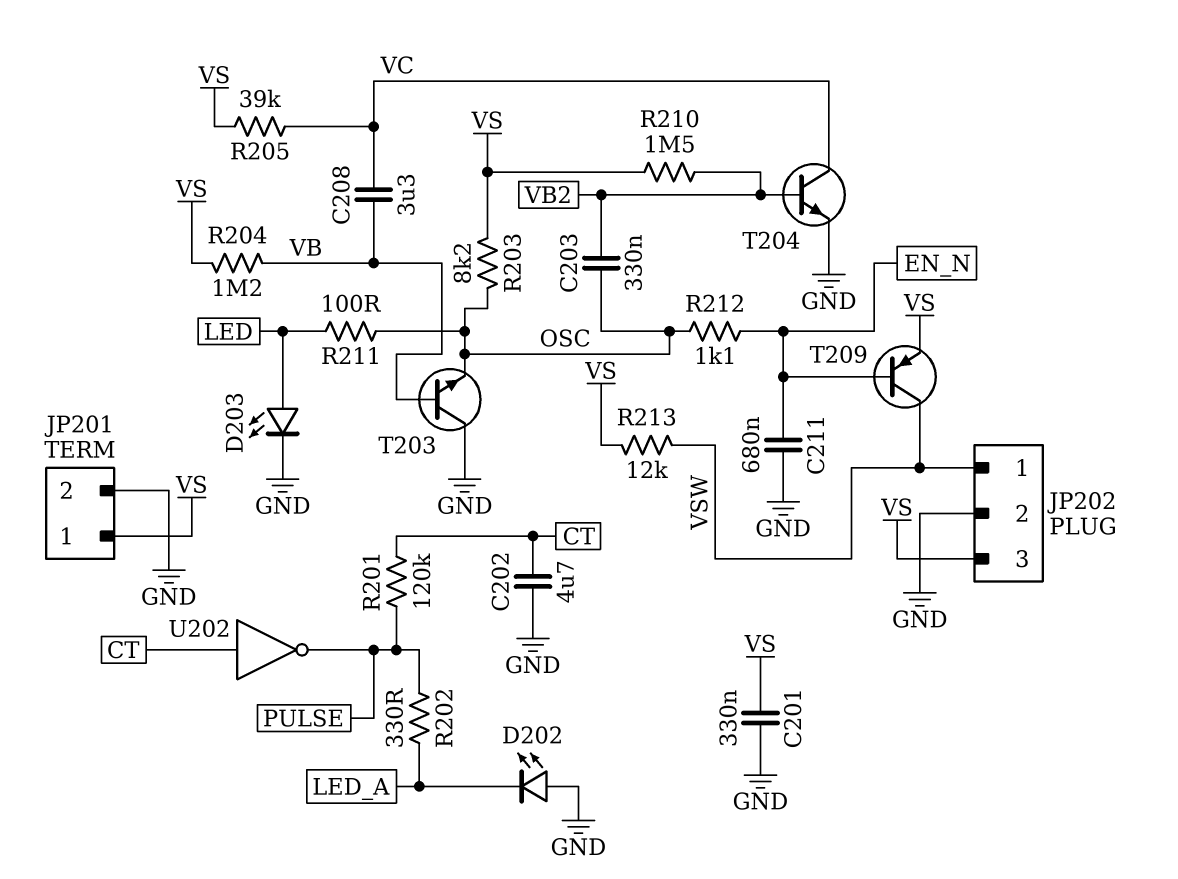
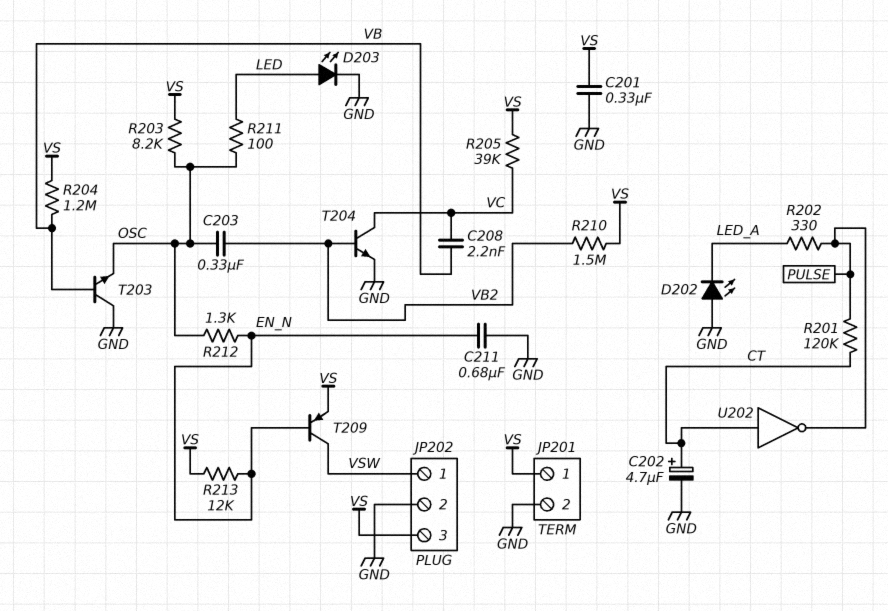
C202: 4.7uF (CT, GND) -> 4.7uF (plus CT, minus GND)
C208: 3.3uF (VB, VC) -> 2.2nF (VB, VC)
R212: 1.1k (EN_N, OSC) -> 1.3k (EN_N, OSC)
R213: 12k (VS, VSW) -> 12k (EN_N, VS)

